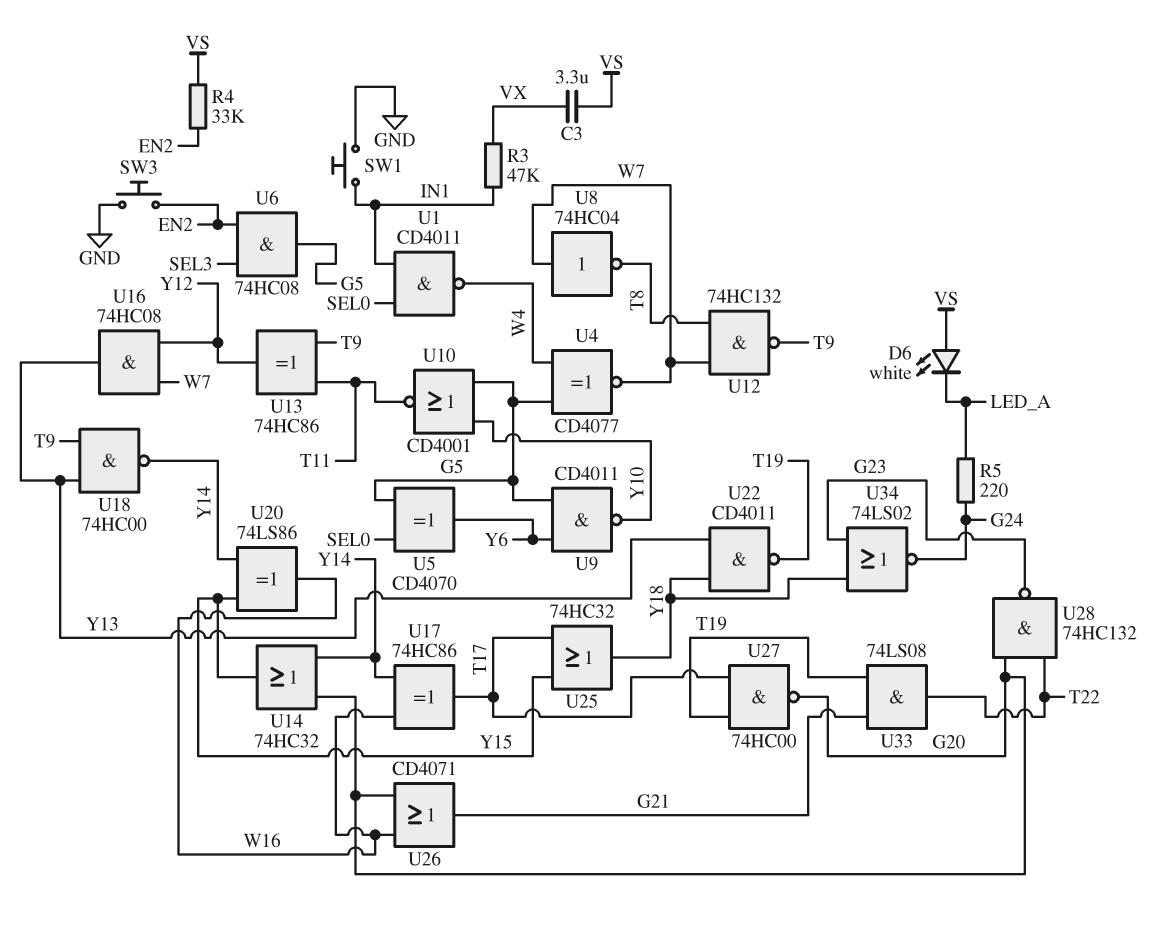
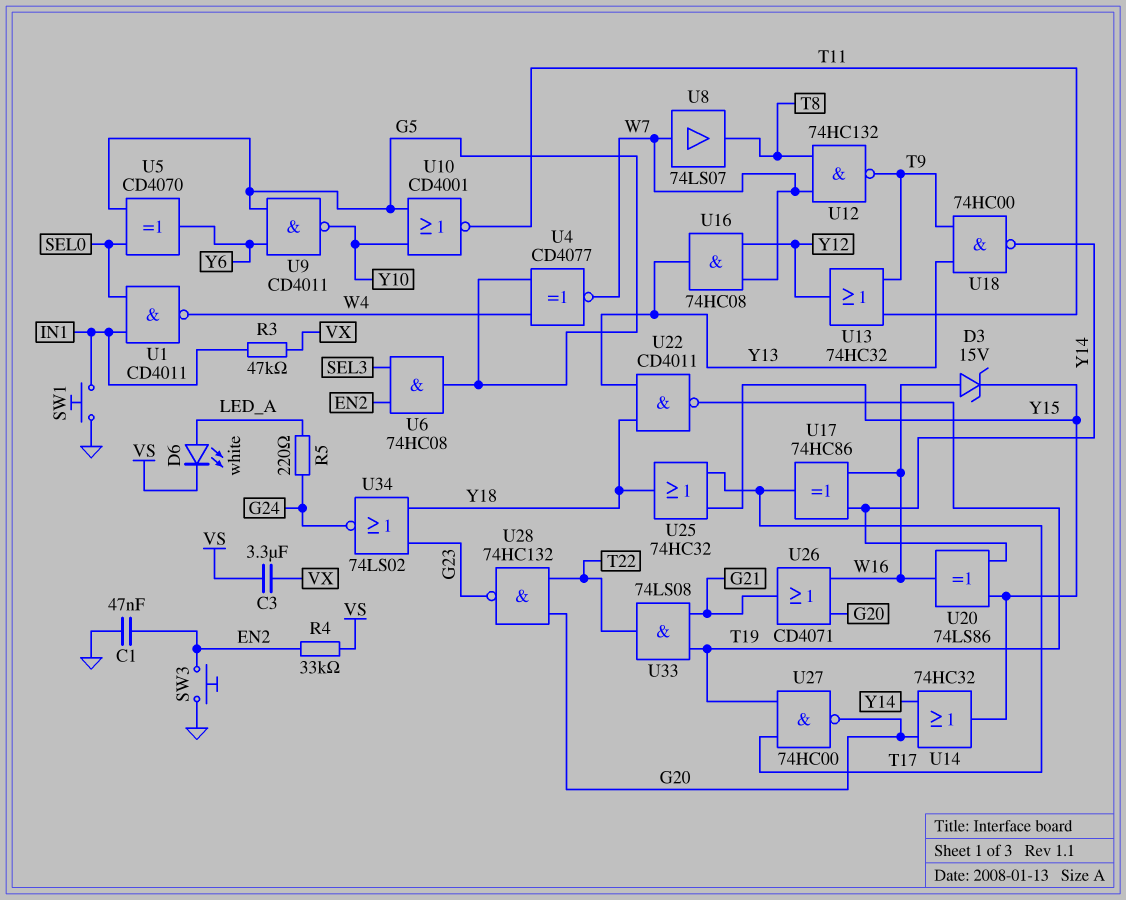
C1: none -> 47nF (EN2, GND)
D3: none -> zener 15V (A W16, K Y15)
D6: LED white (A VS, K LED_A) -> LED white (A LED_A, K VS)
U8: NOT 74HC04 (in W7, out T8) -> buffer 74LS07 (in W7, out T8)
U13: XOR 74HC86 (in T9, in T11, out Y12) -> OR 74HC32 (in T9, in T11, out Y12)

